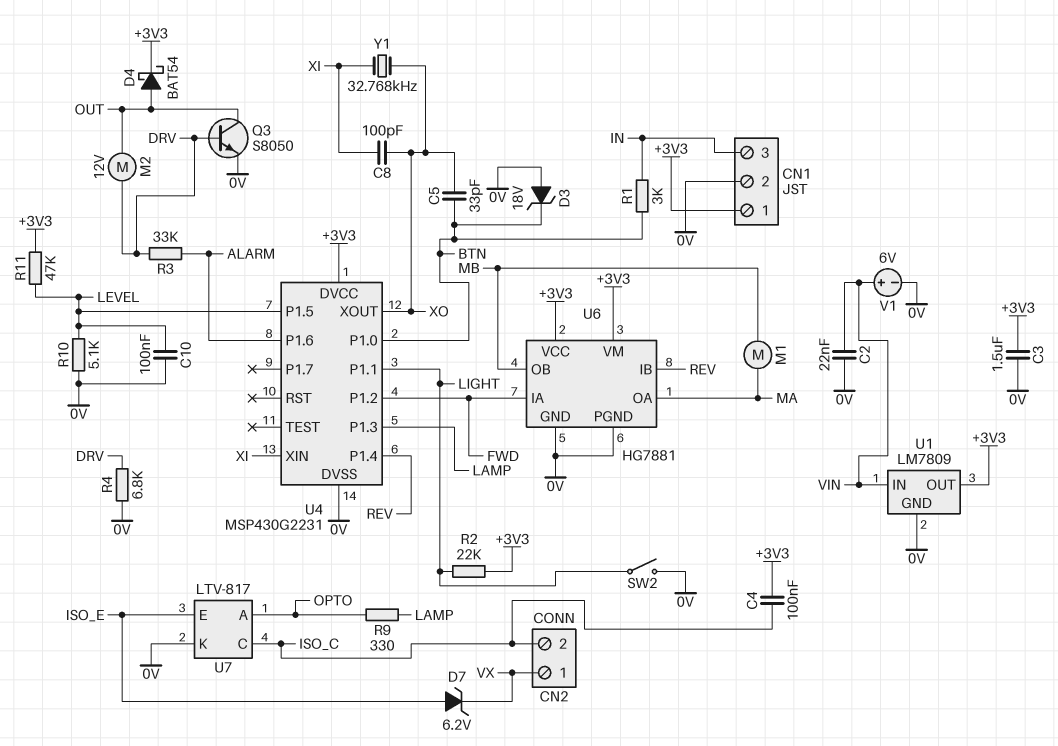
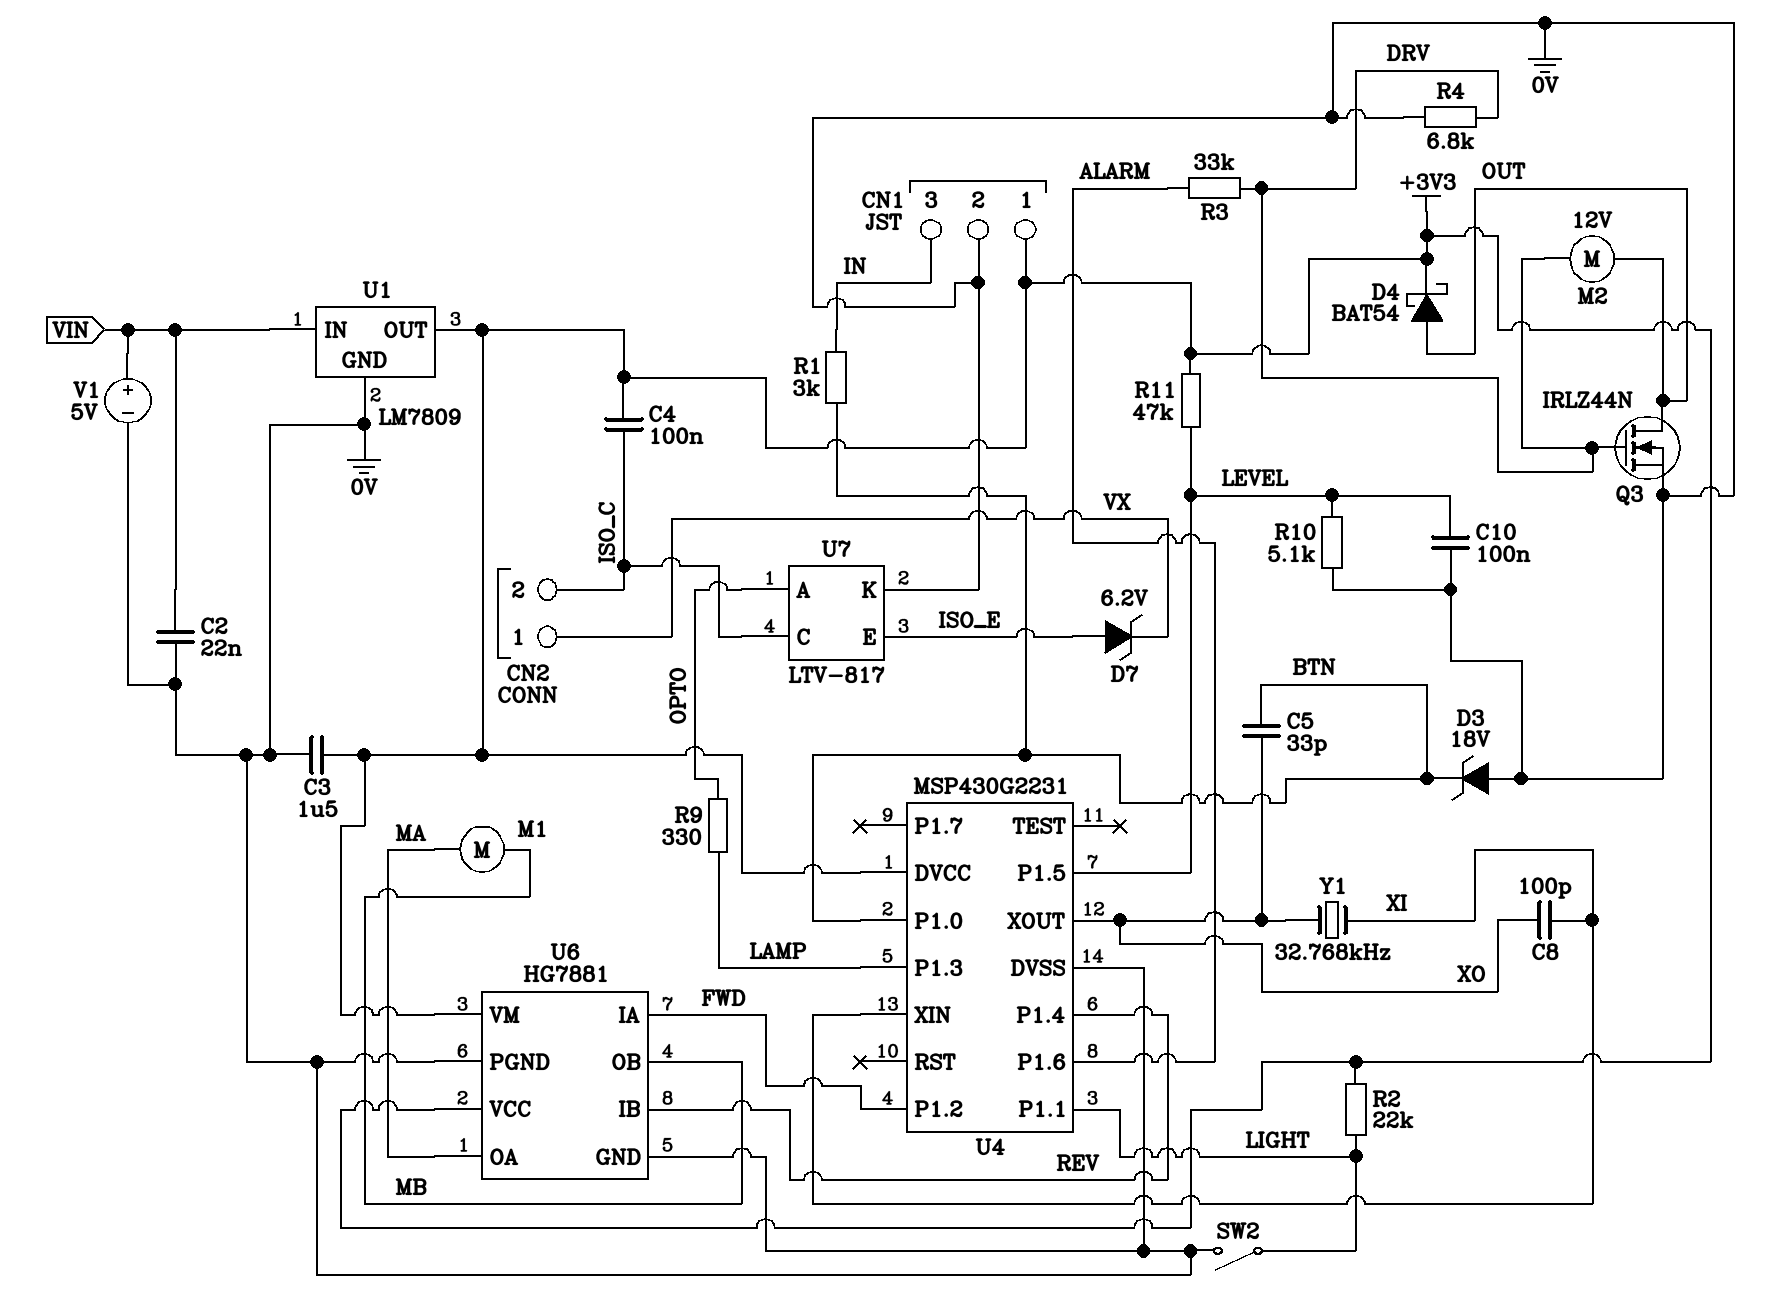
Q3: NPN S8050 (B DRV, C OUT, E 0V) -> NMOS IRLZ44N (G DRV, D OUT, S 0V)
V1: 6V (plus VIN, minus 0V) -> 5V (plus VIN, minus 0V)

